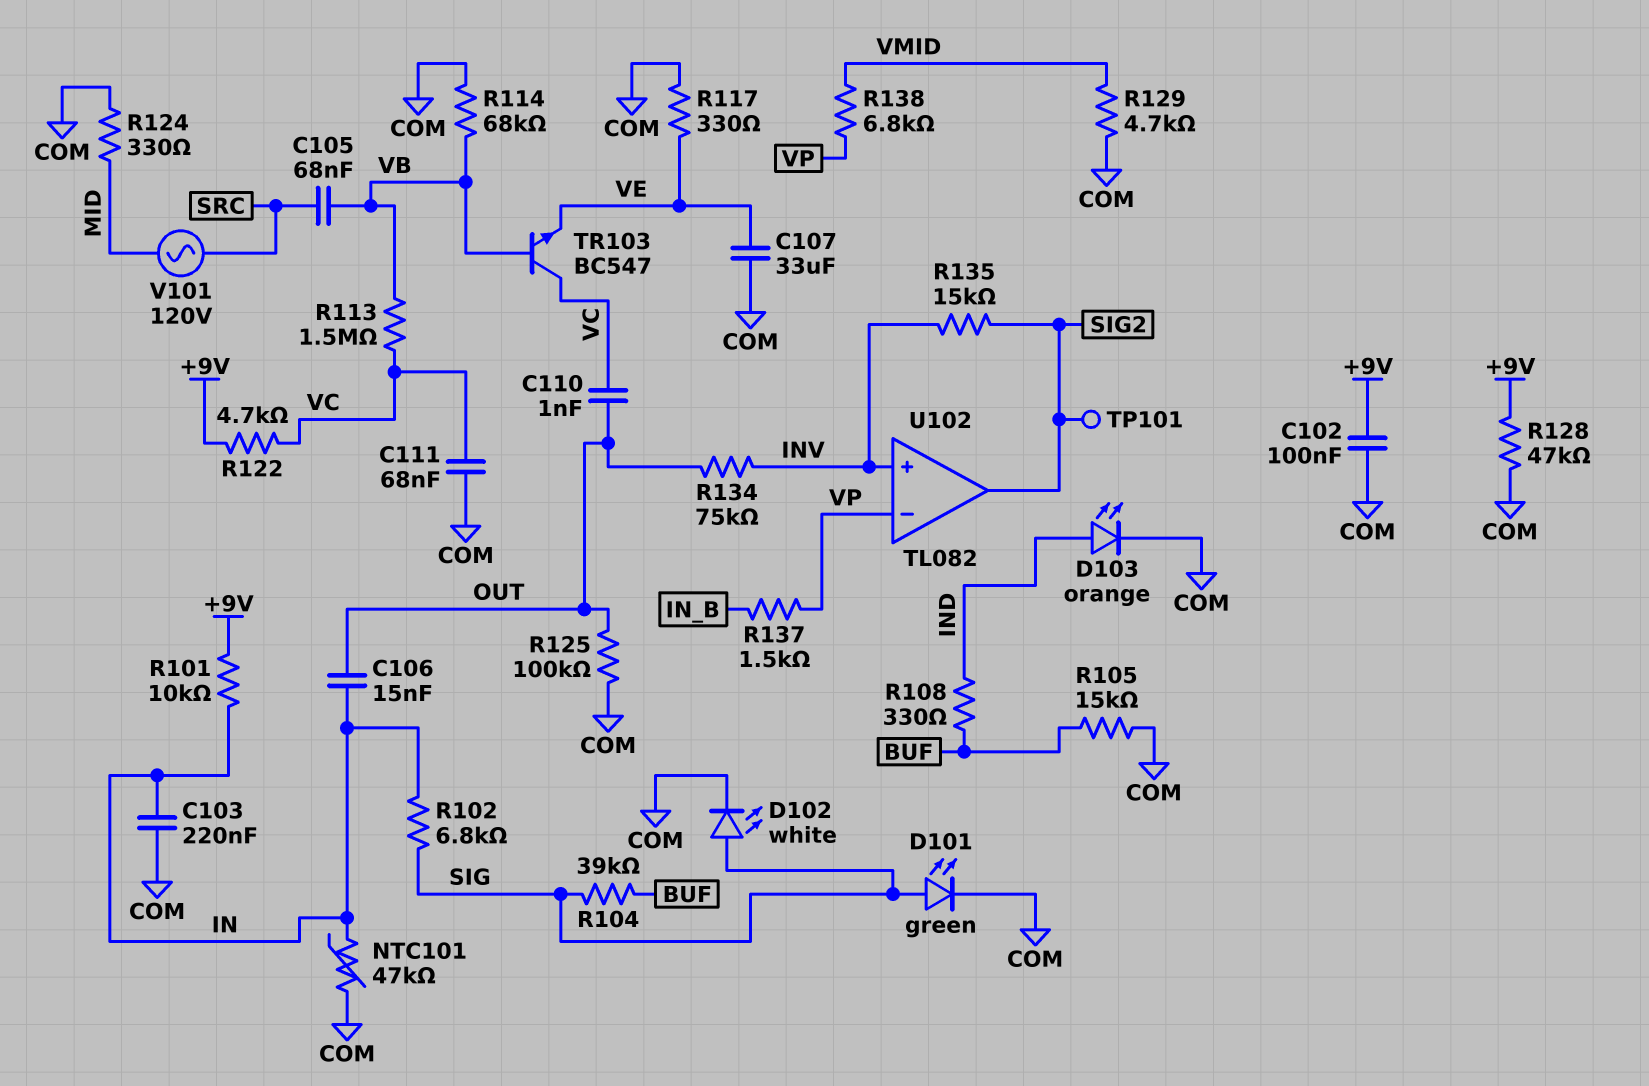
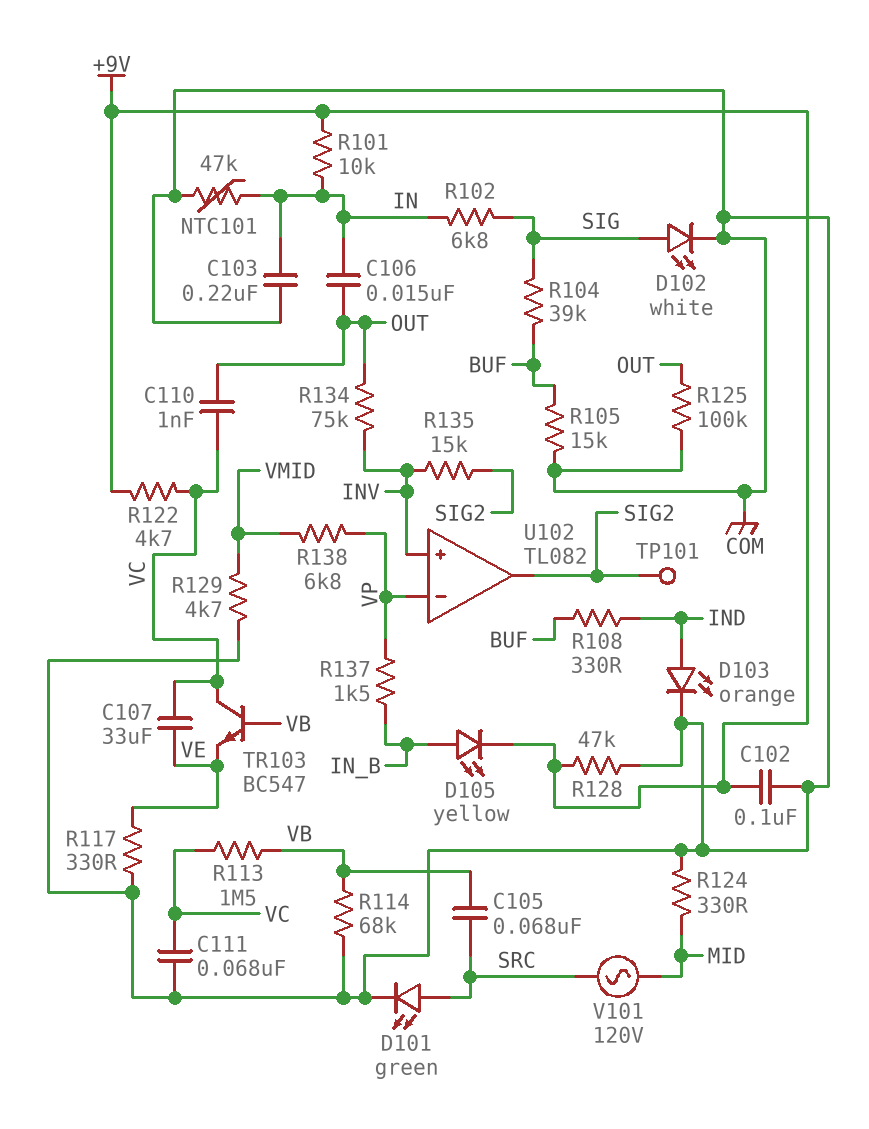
C107: 33uF (COM, VE) -> 33uF (VC, VE)
D101: LED green (A SIG, K COM) -> LED green (A SRC, K COM)
D105: none -> LED yellow (A IN_B, K +9V)

